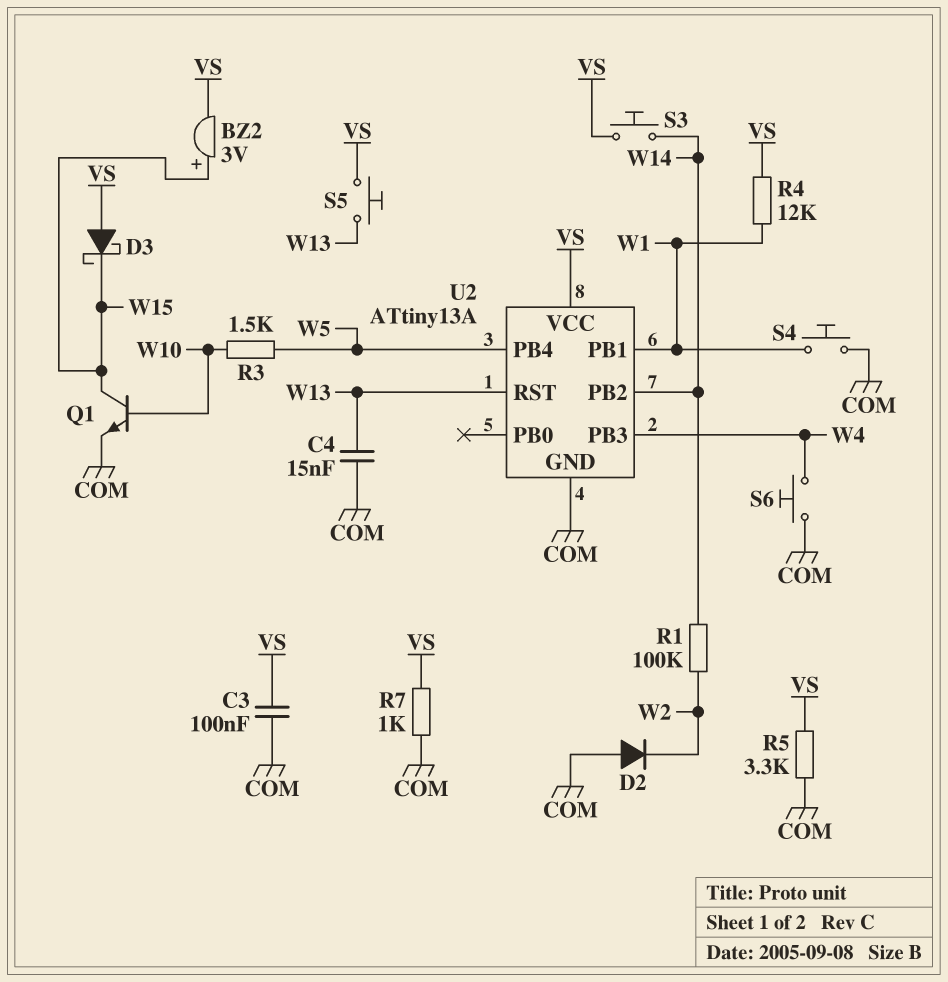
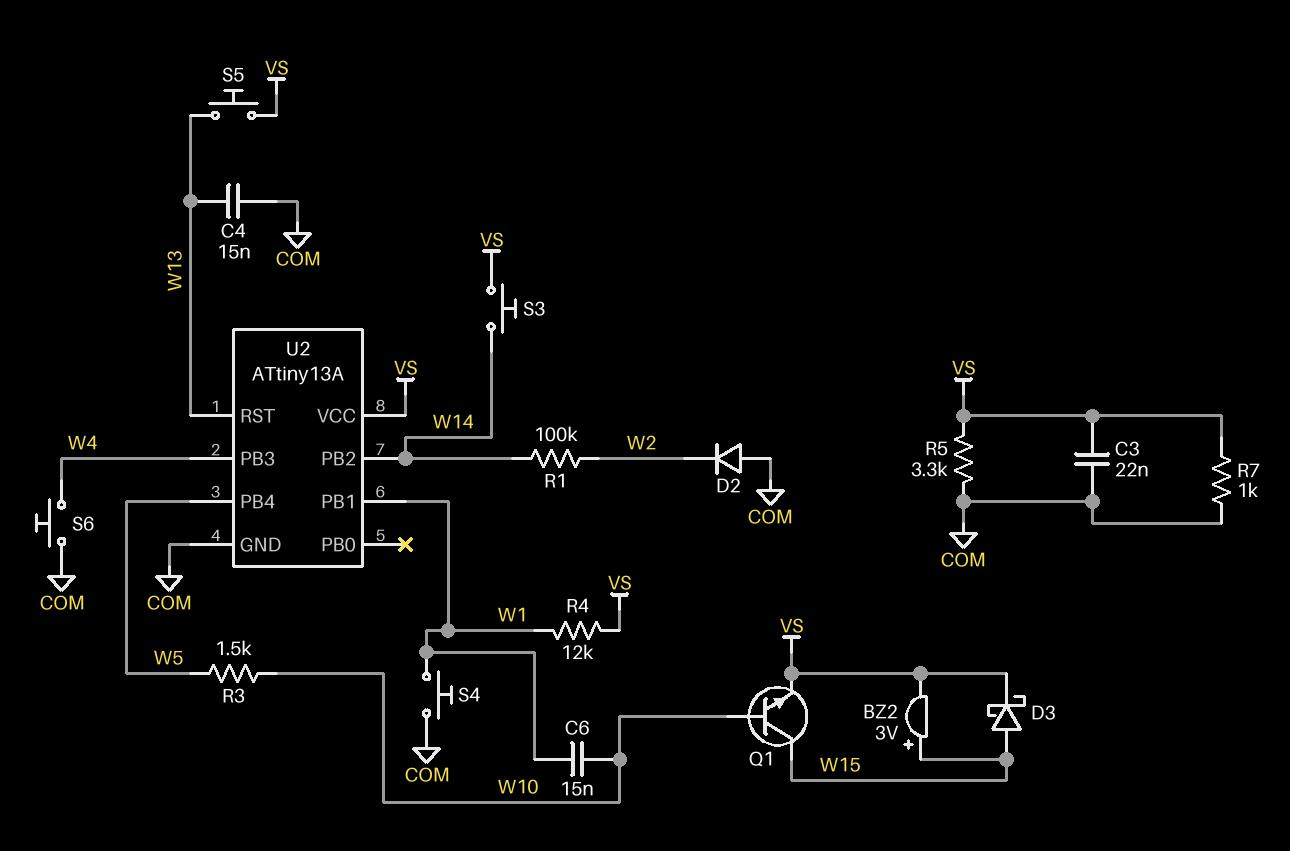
C3: 100nF (COM, VS) -> 22nF (COM, VS)
C6: none -> 15nF (W1, W10)
D3: schottky (A VS, K W15) -> schottky (A W15, K VS)
Q1: NPN (B W10, C W15, E COM) -> NPN (B W10, C W15, E VS)

